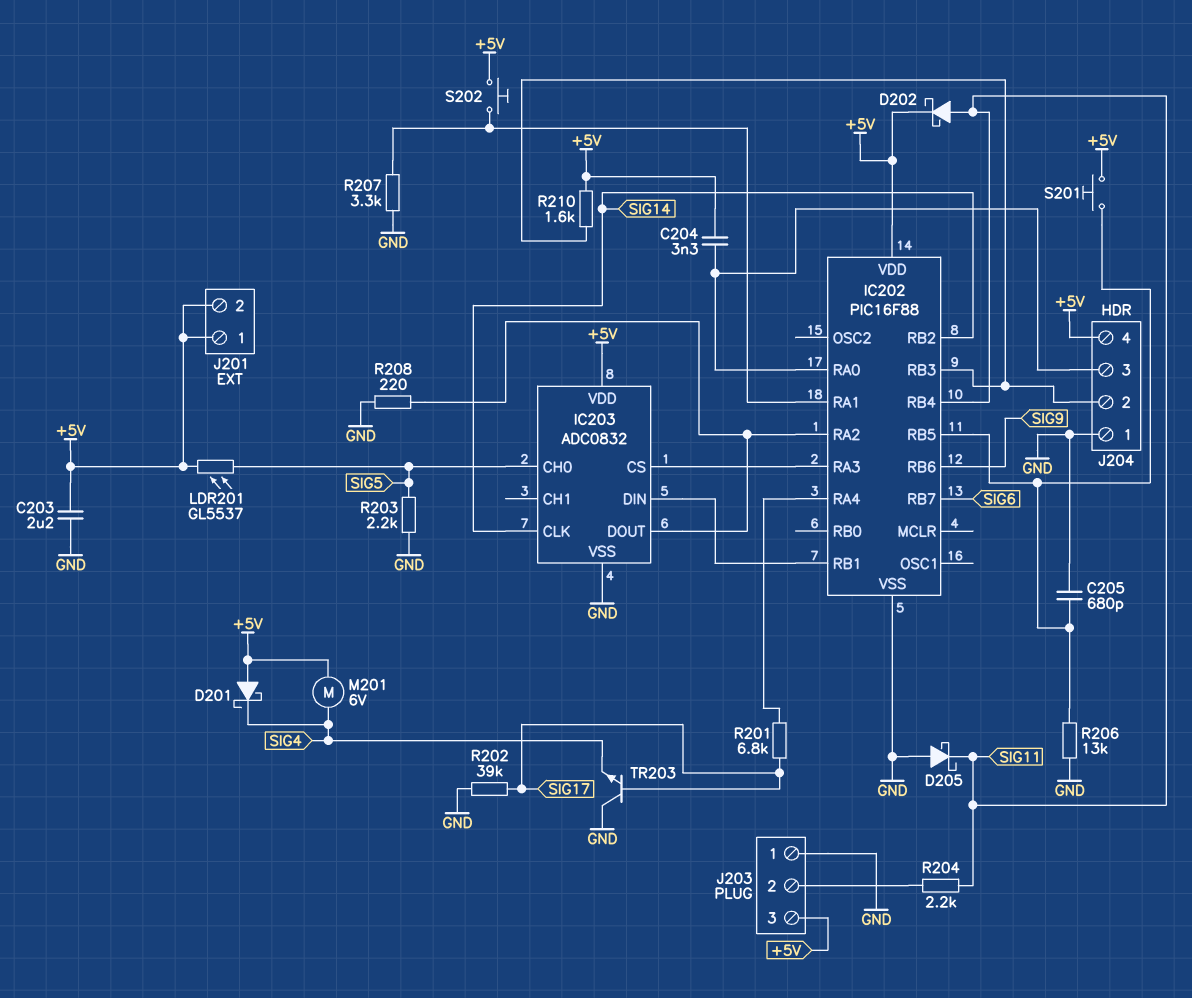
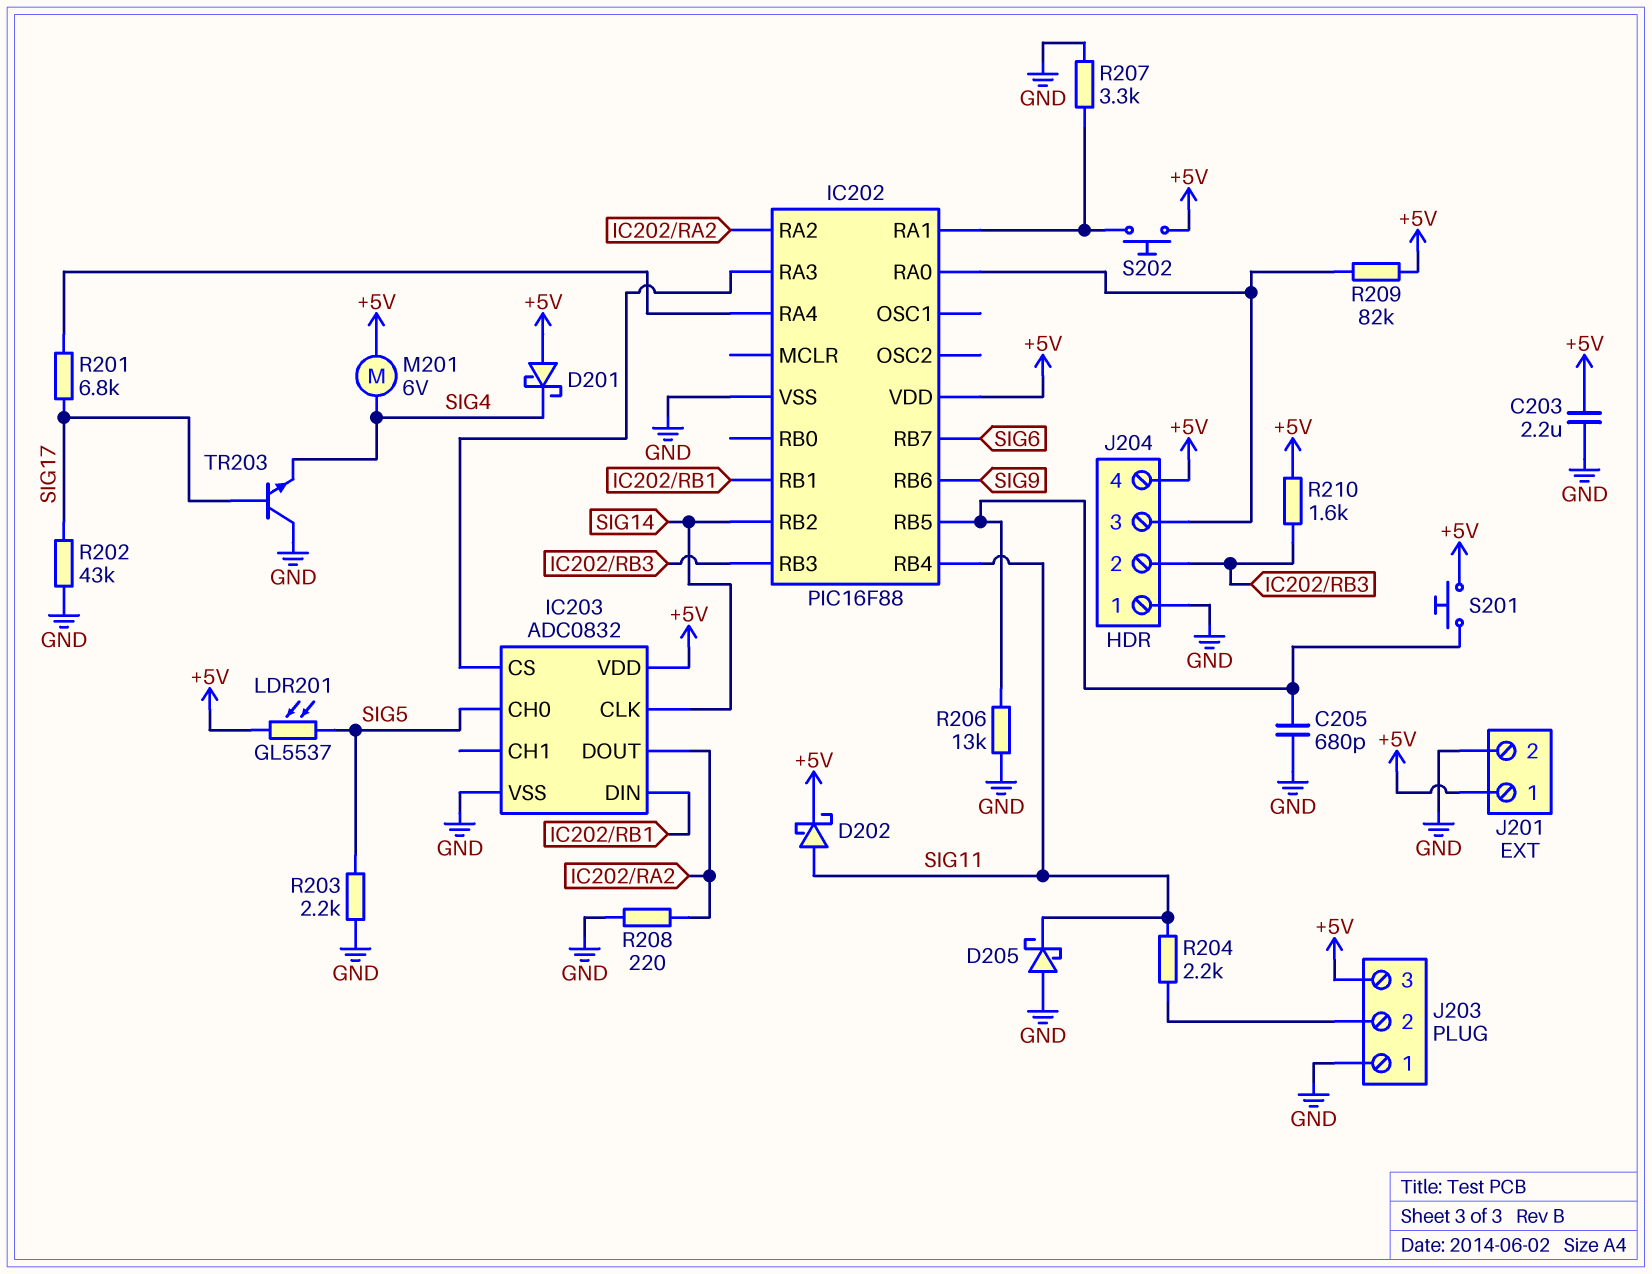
C204: 3.3nF (+5V, IC202/RA0) -> none
J201 pin 2: +5V -> GND
R202: 39k (GND, SIG17) -> 43k (GND, SIG17)
R209: none -> 82k (+5V, IC202/RA0)

